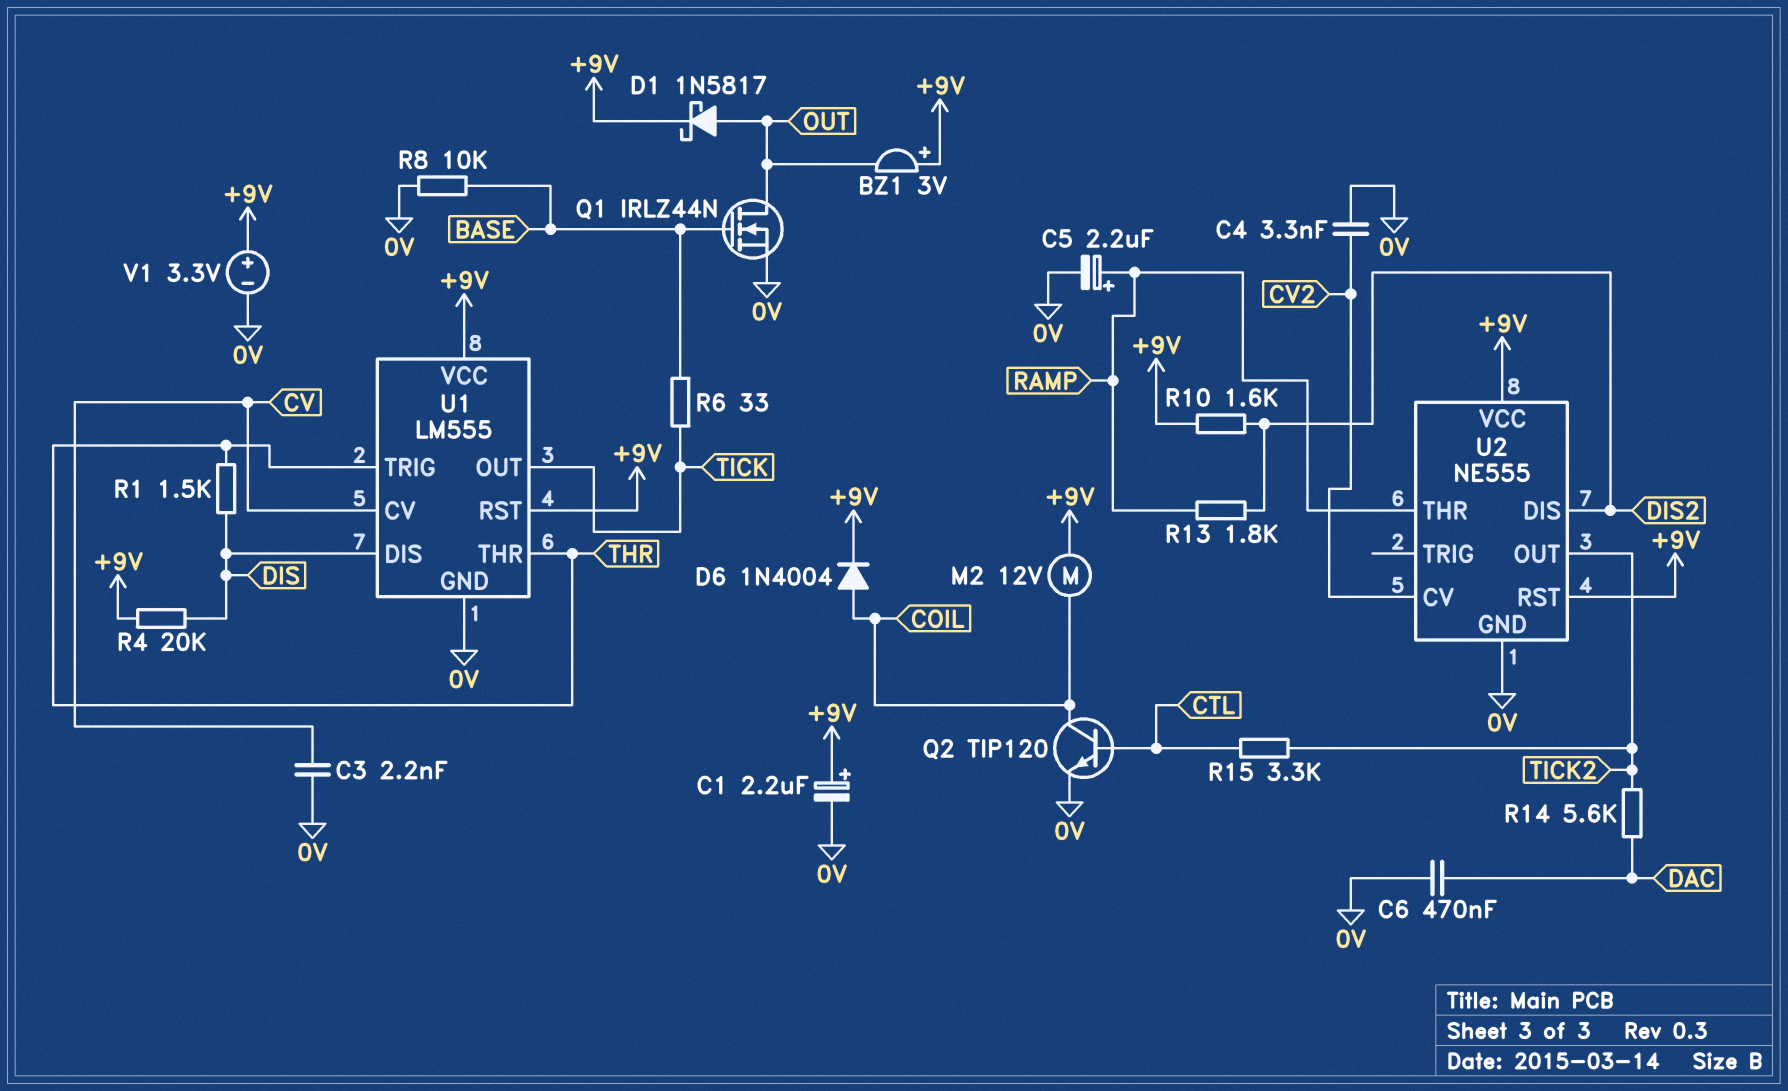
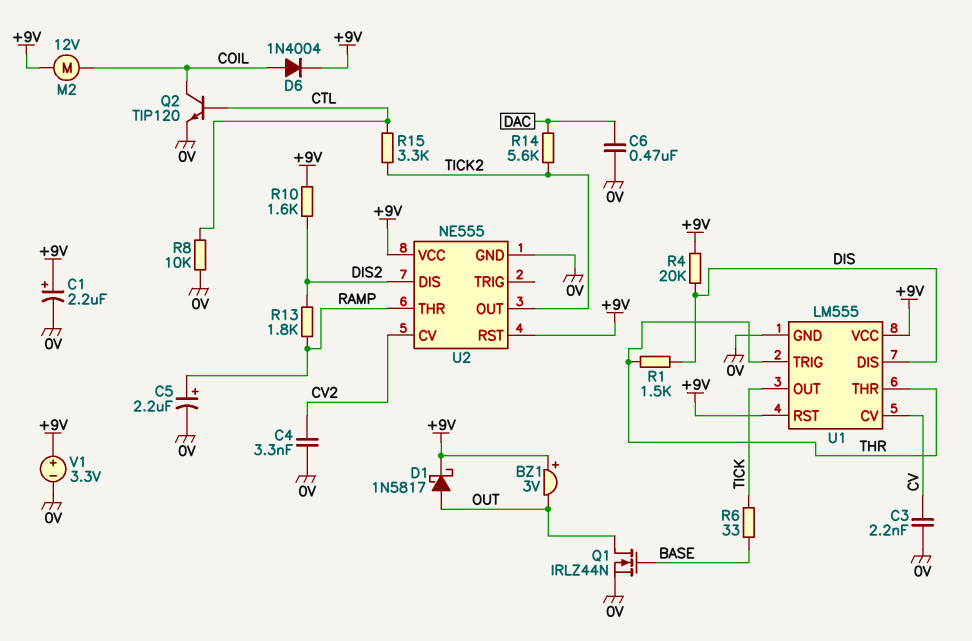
R8: 10k (0V, BASE) -> 10k (0V, CTL)

